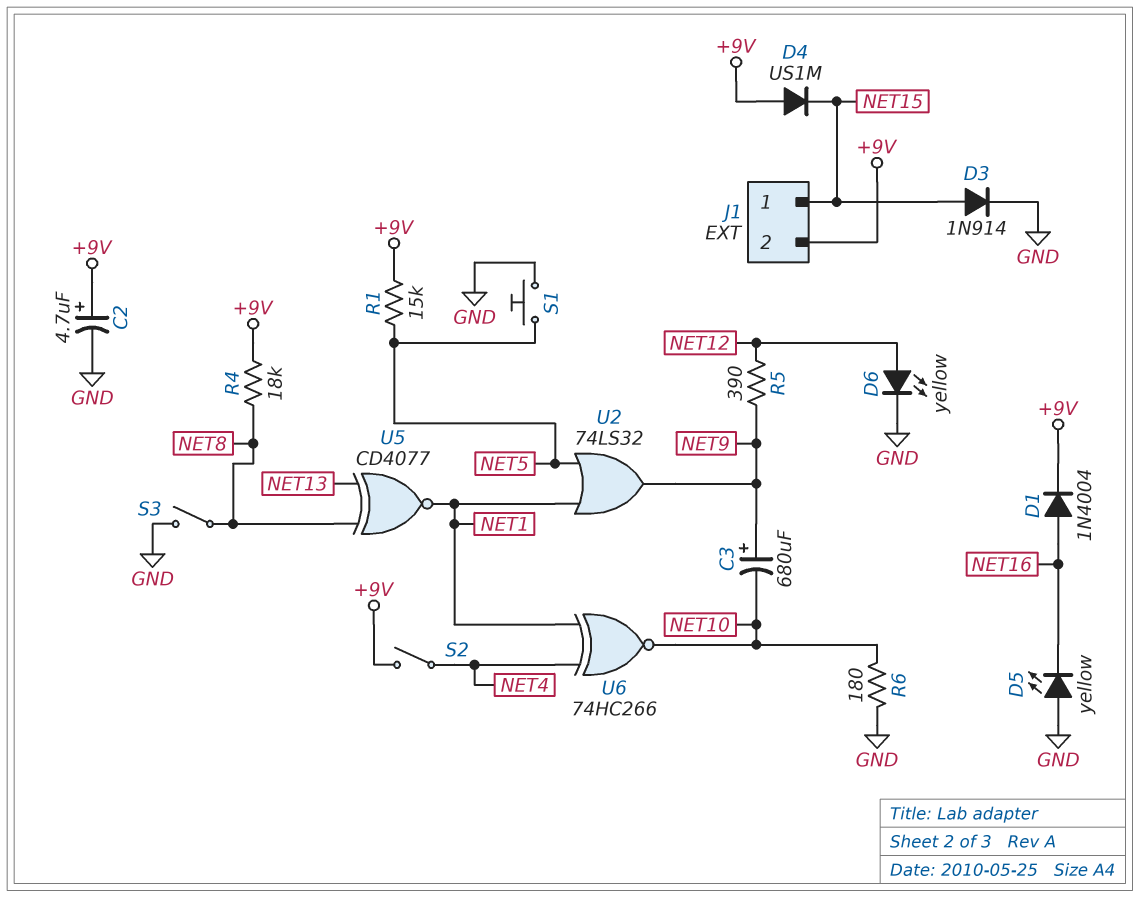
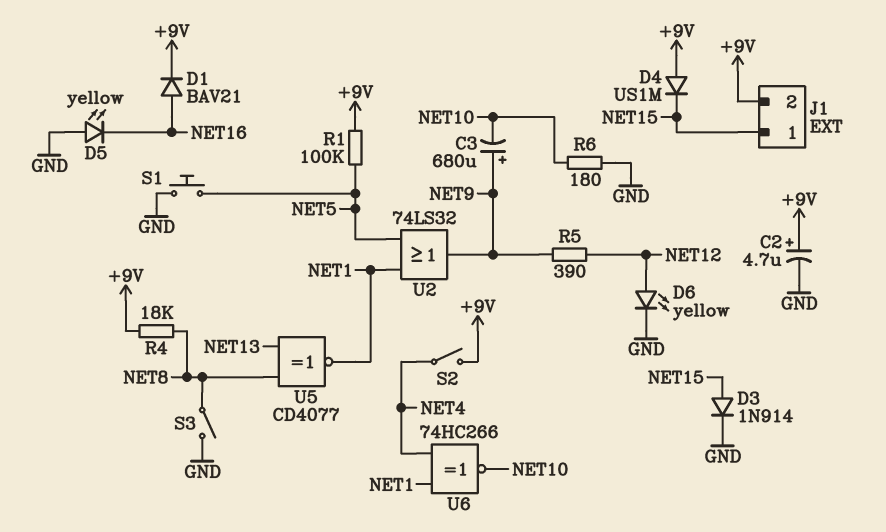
D1: diode 1N4004 (A NET16, K +9V) -> diode BAV21 (A NET16, K +9V)
R1: 15k (+9V, NET5) -> 100k (+9V, NET5)

